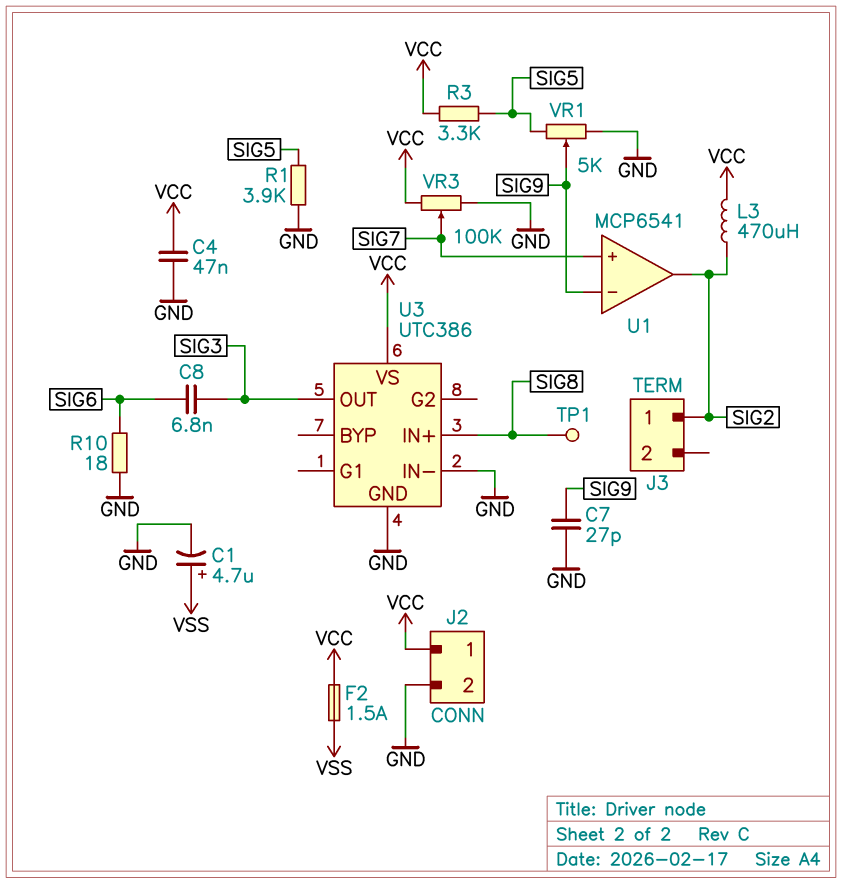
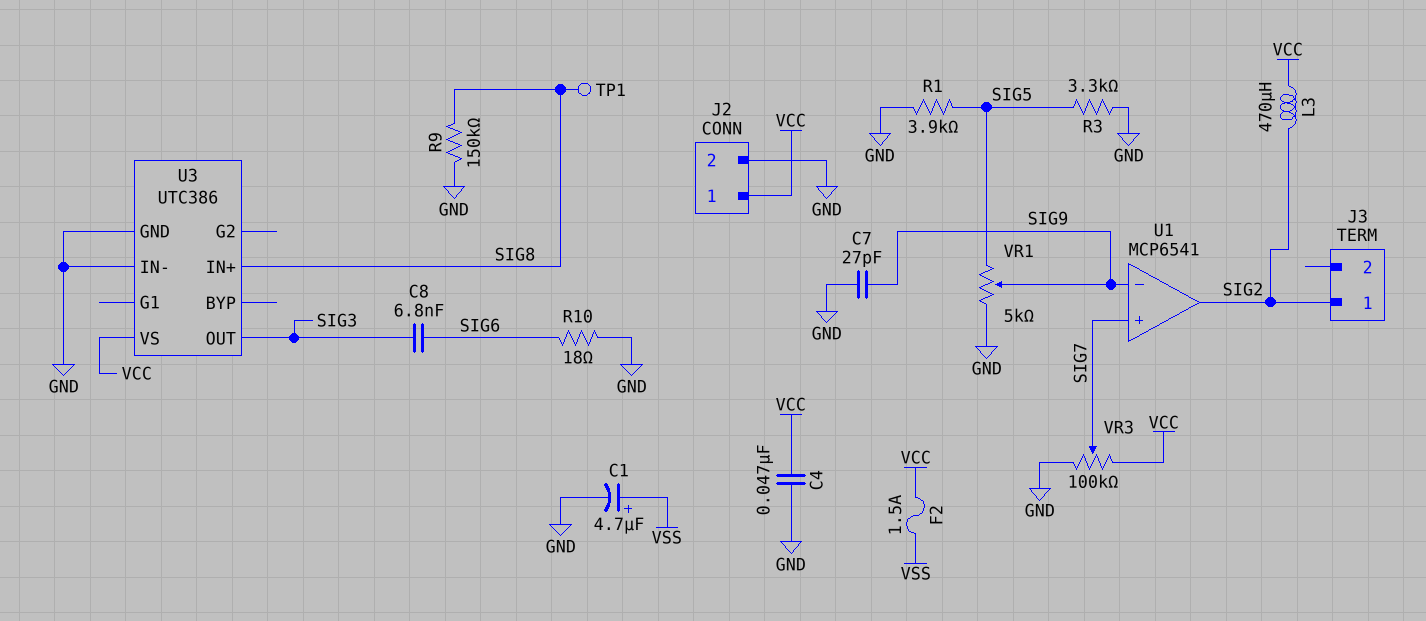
R3: 3.3k (SIG5, VCC) -> 3.3k (GND, SIG5)
R9: none -> 150k (GND, SIG8)

